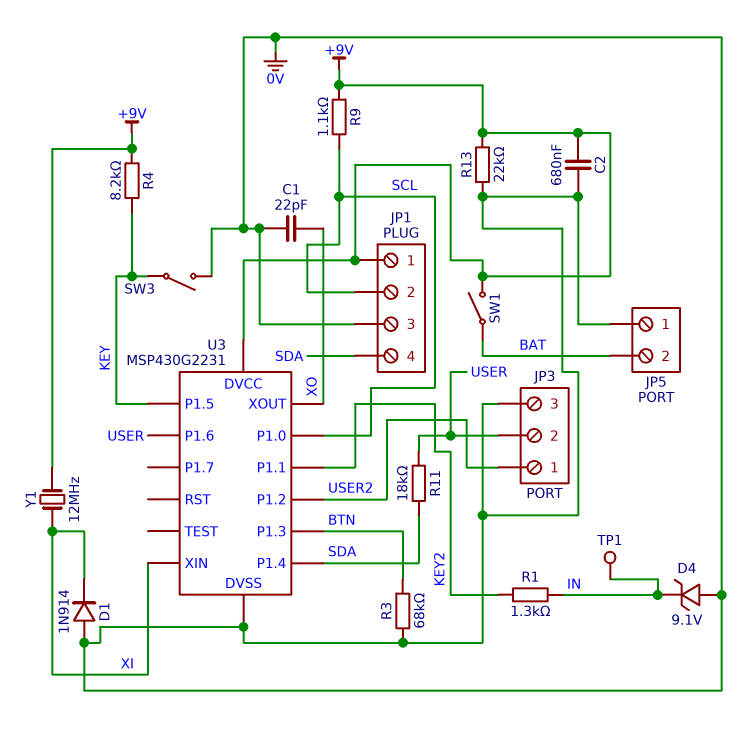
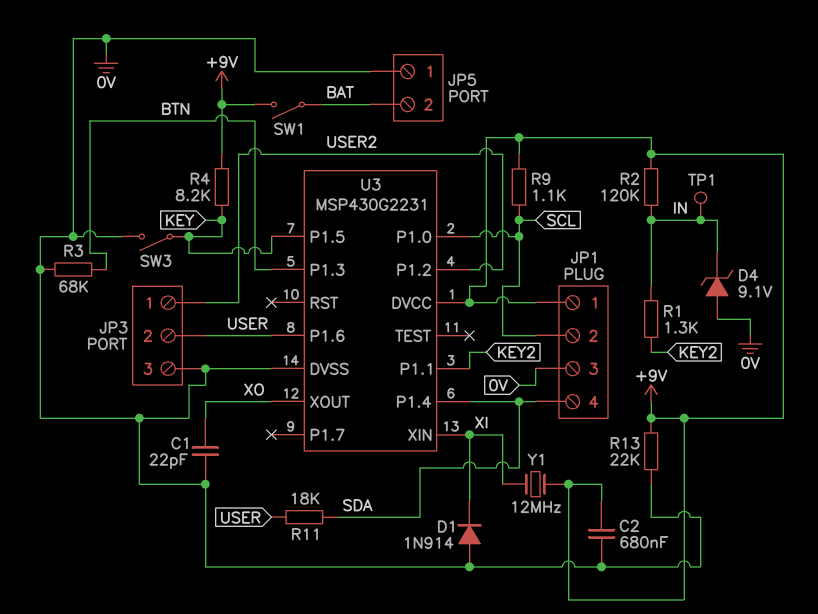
R2: none -> 120k (+9V, IN)

